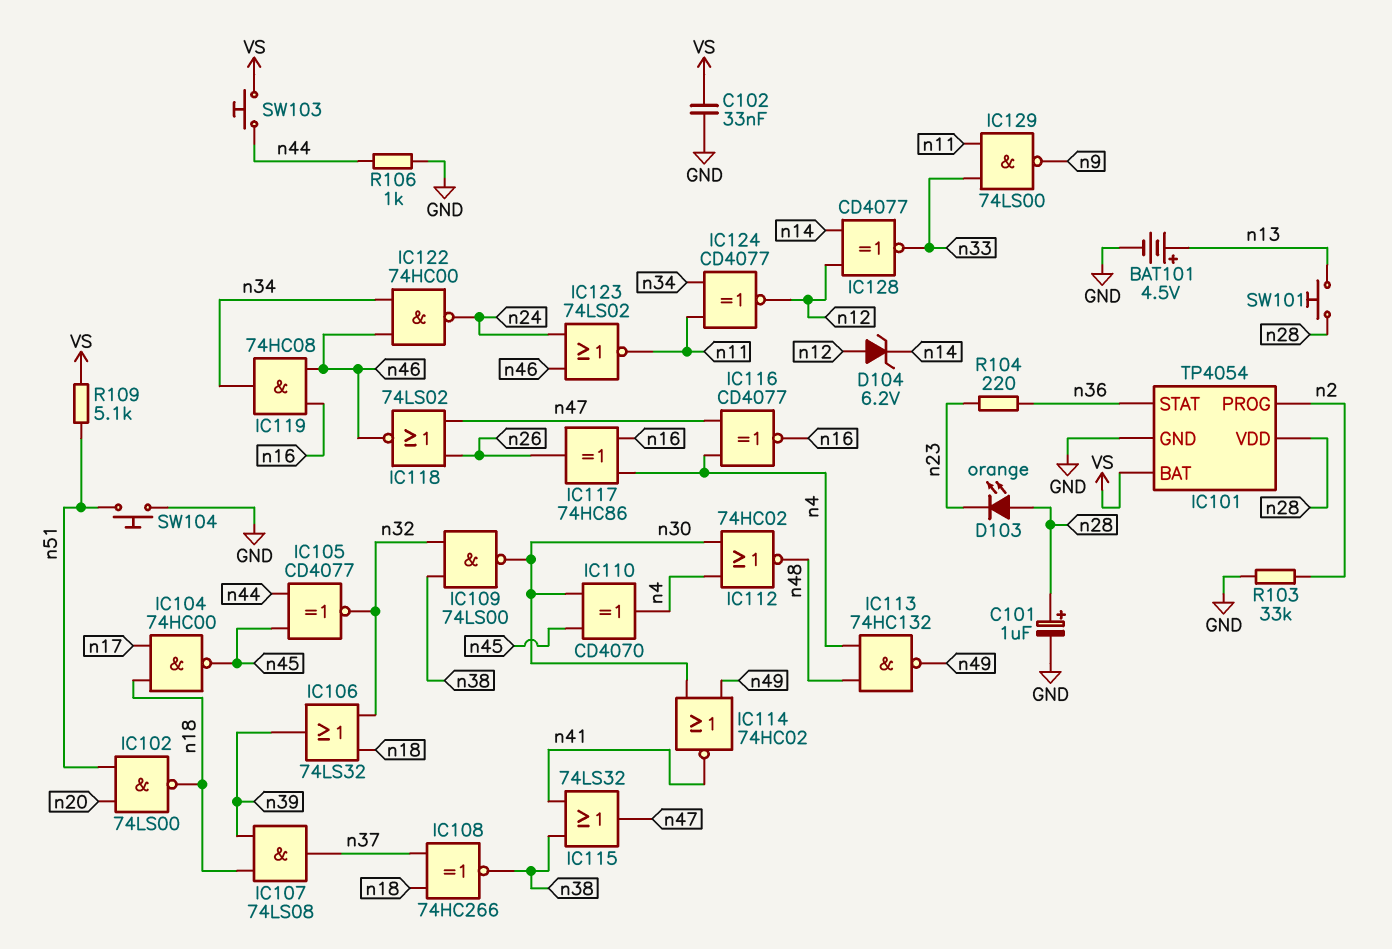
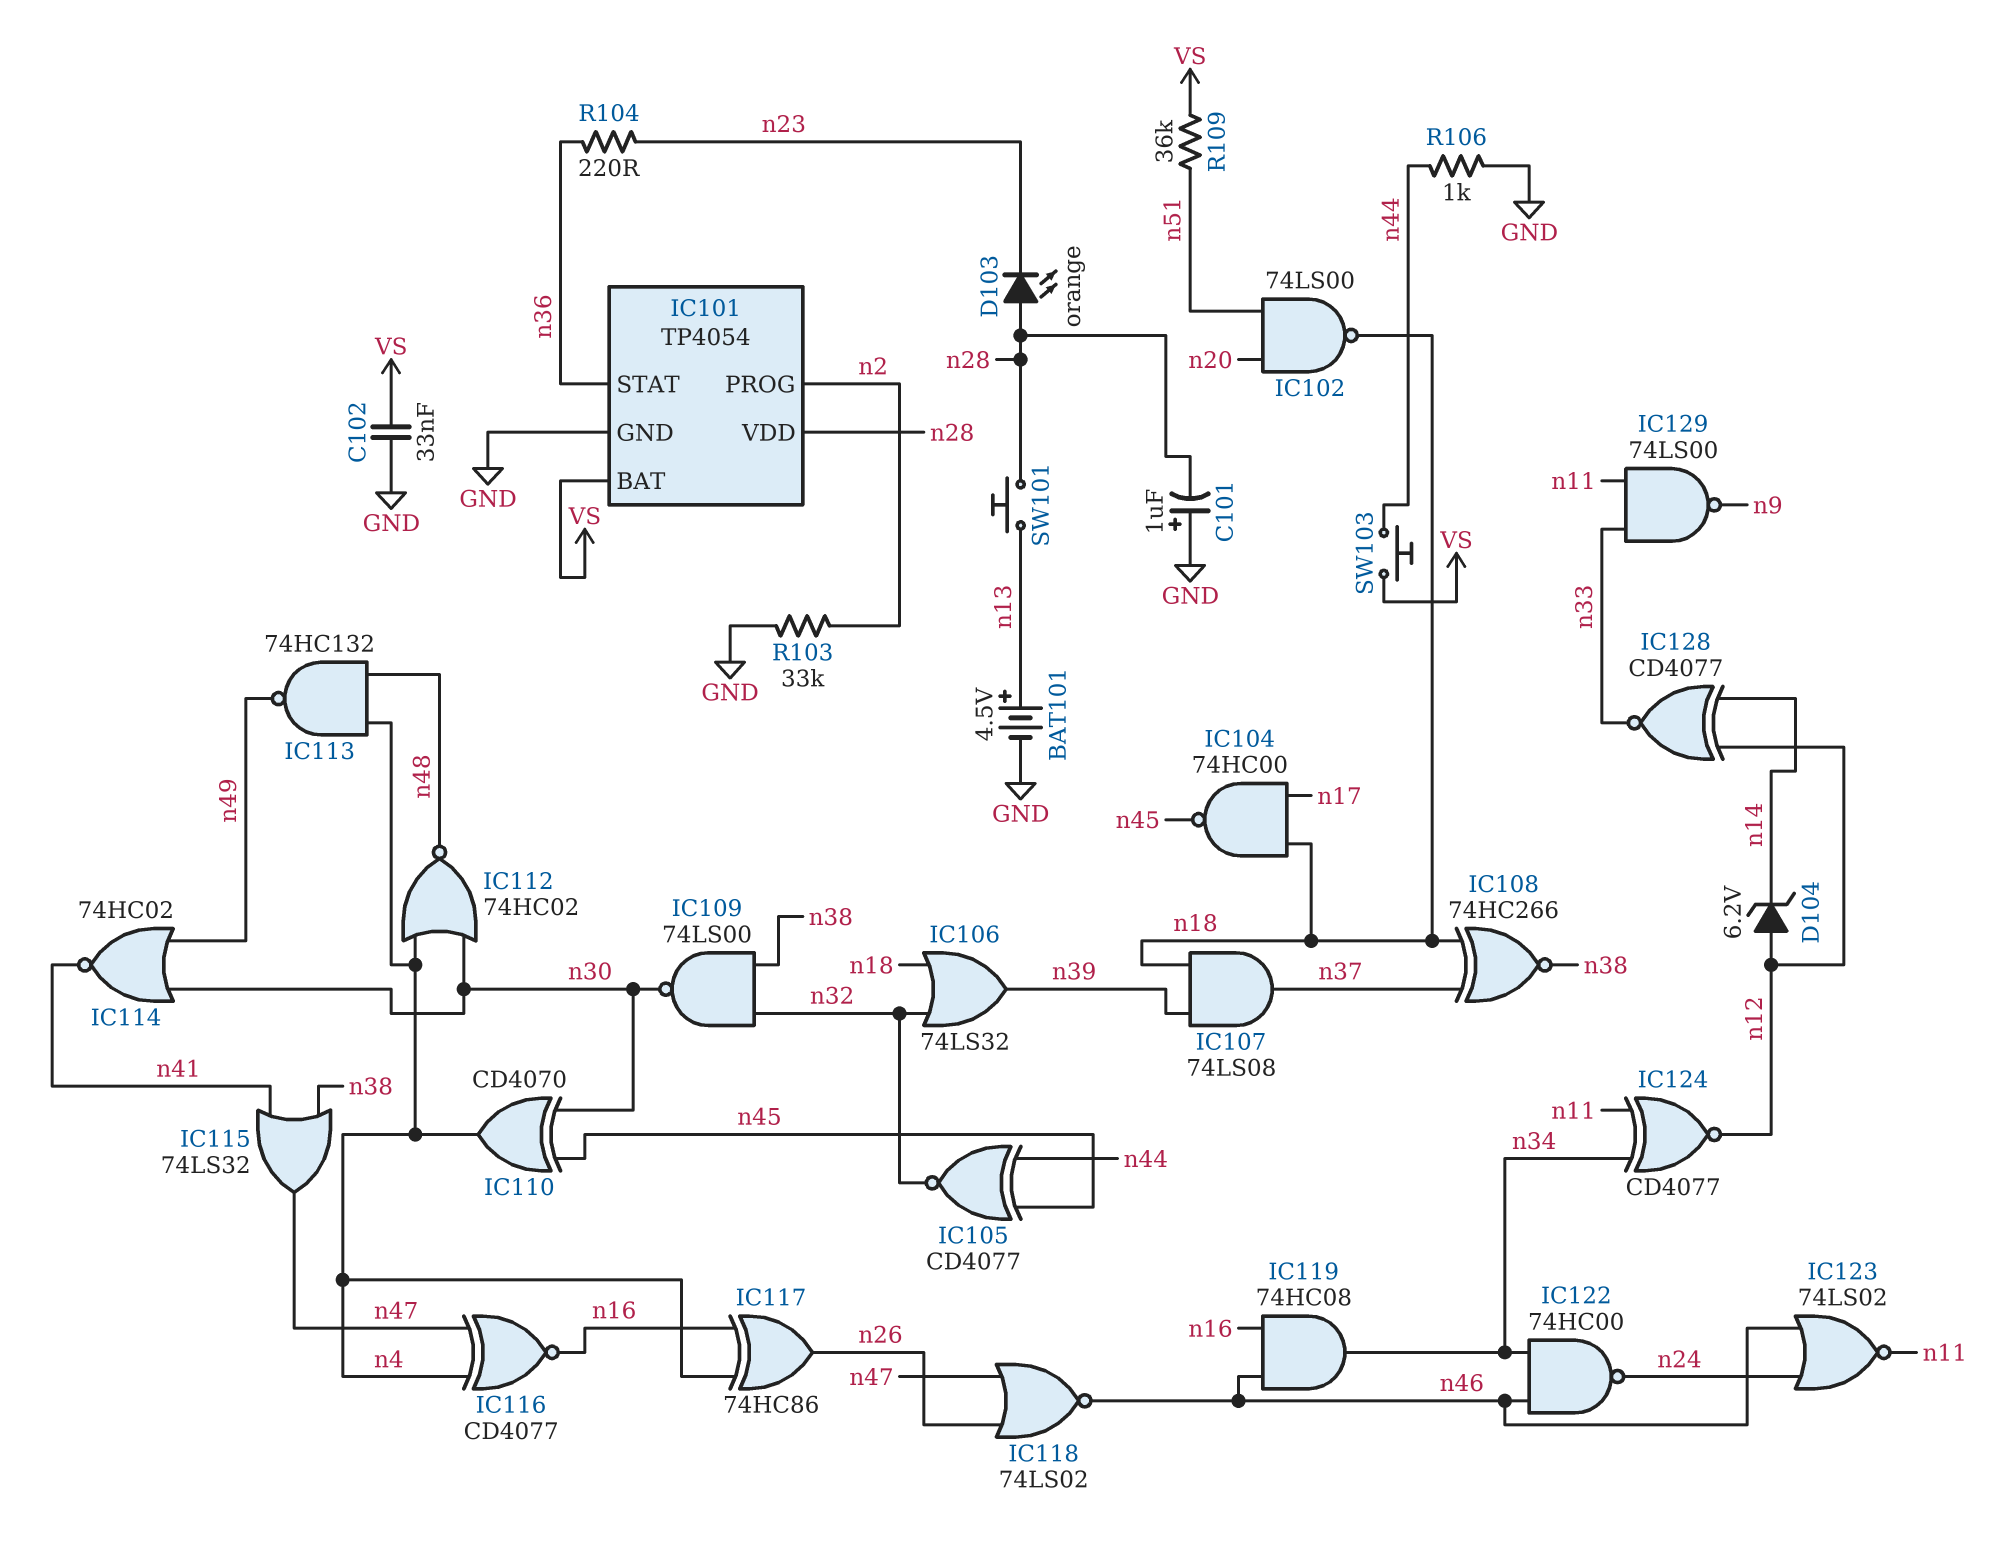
C101: 1uF (plus n28, minus GND) -> 1uF (plus GND, minus n28)
R109: 5.1k (VS, n51) -> 36k (VS, n51)
SW104: button (GND, n51) -> none

